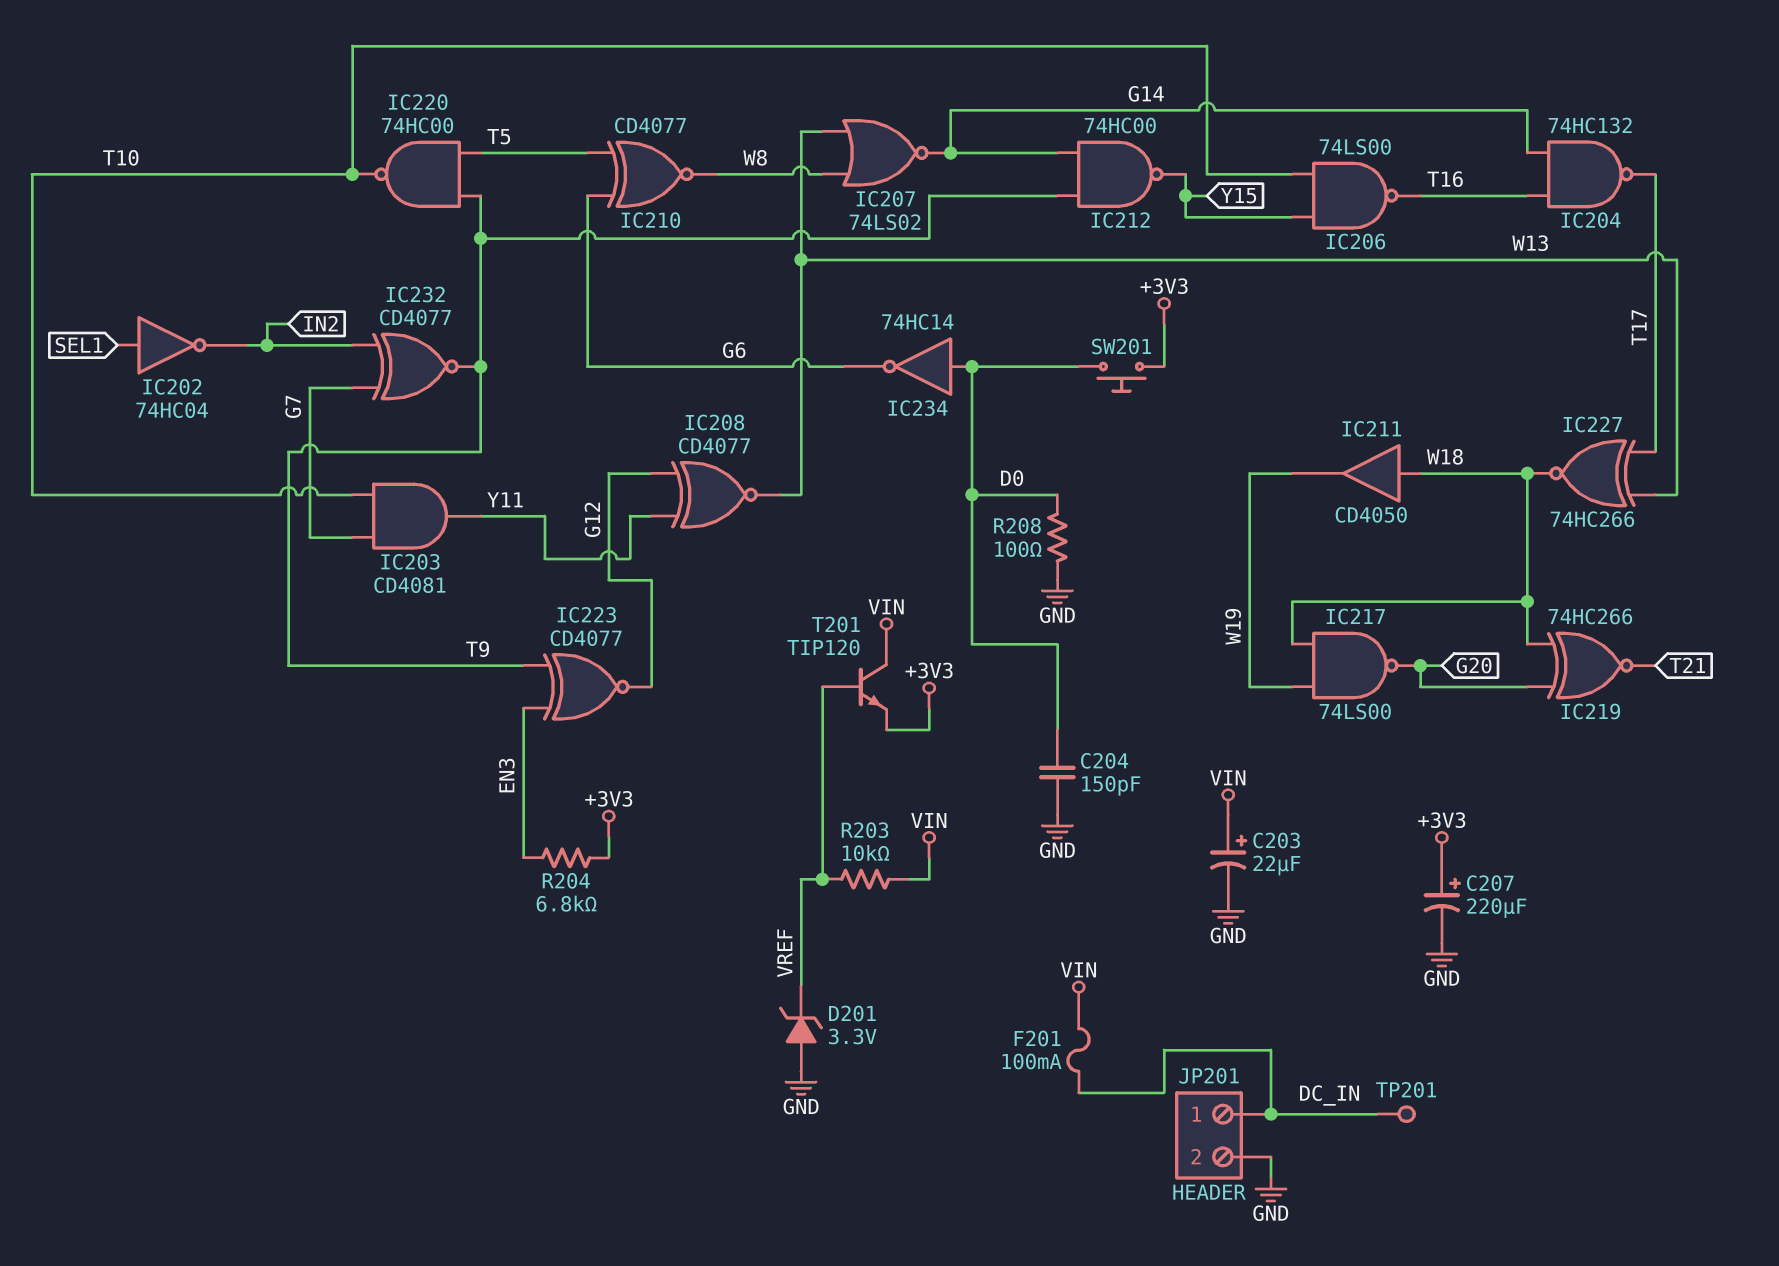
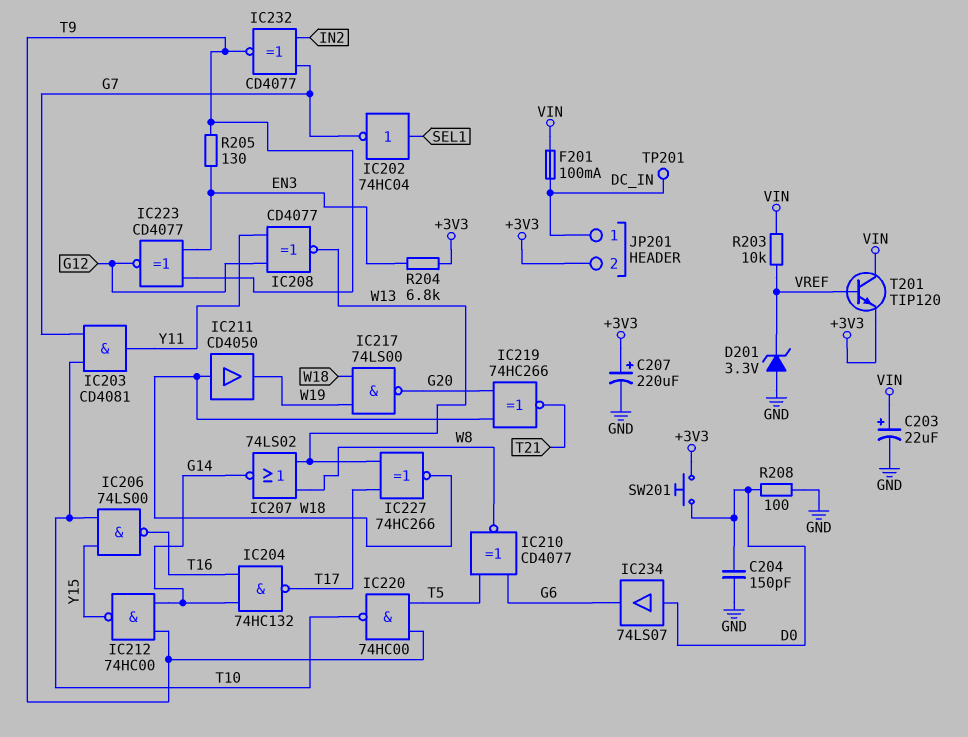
IC202: NOT 74HC04 (in SEL1, out IN2) -> NOT 74HC04 (in SEL1, out G7)
IC234: NOT 74HC14 (in D0, out G6) -> buffer 74LS07 (in D0, out G6)
JP201 pin 2: GND -> +3V3
R205: none -> 130 (EN3, T9)

